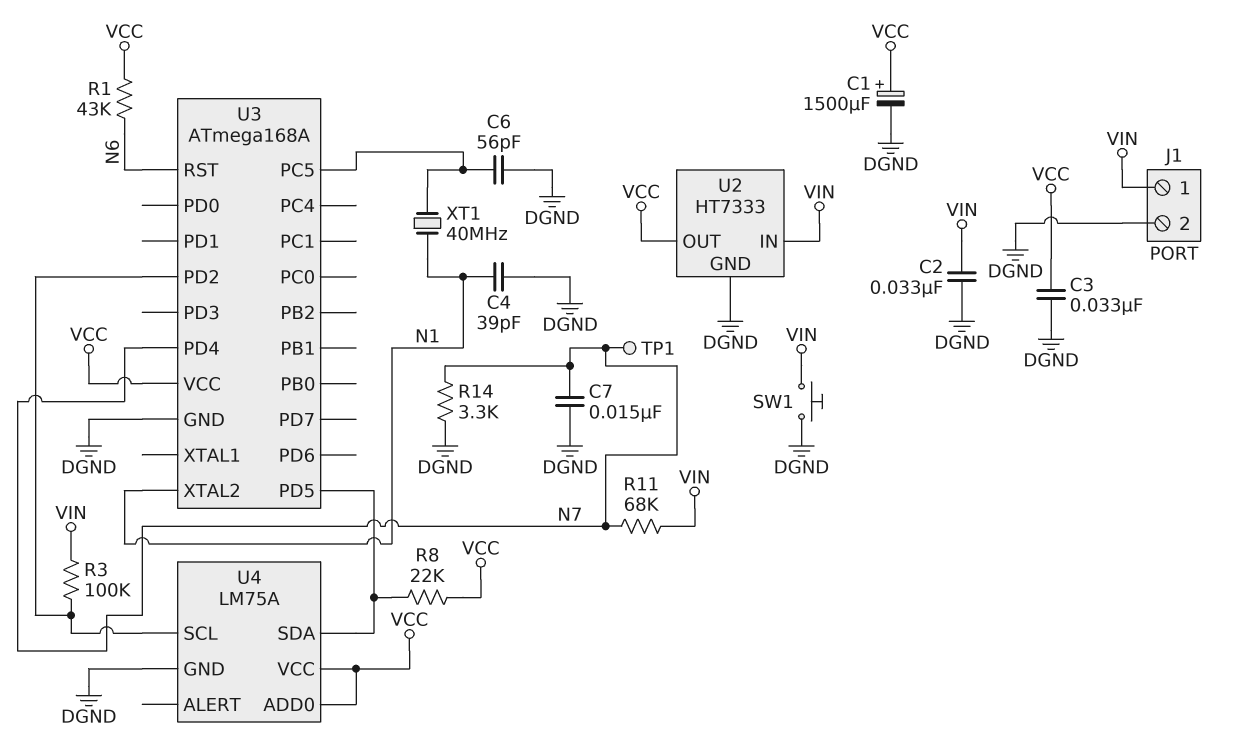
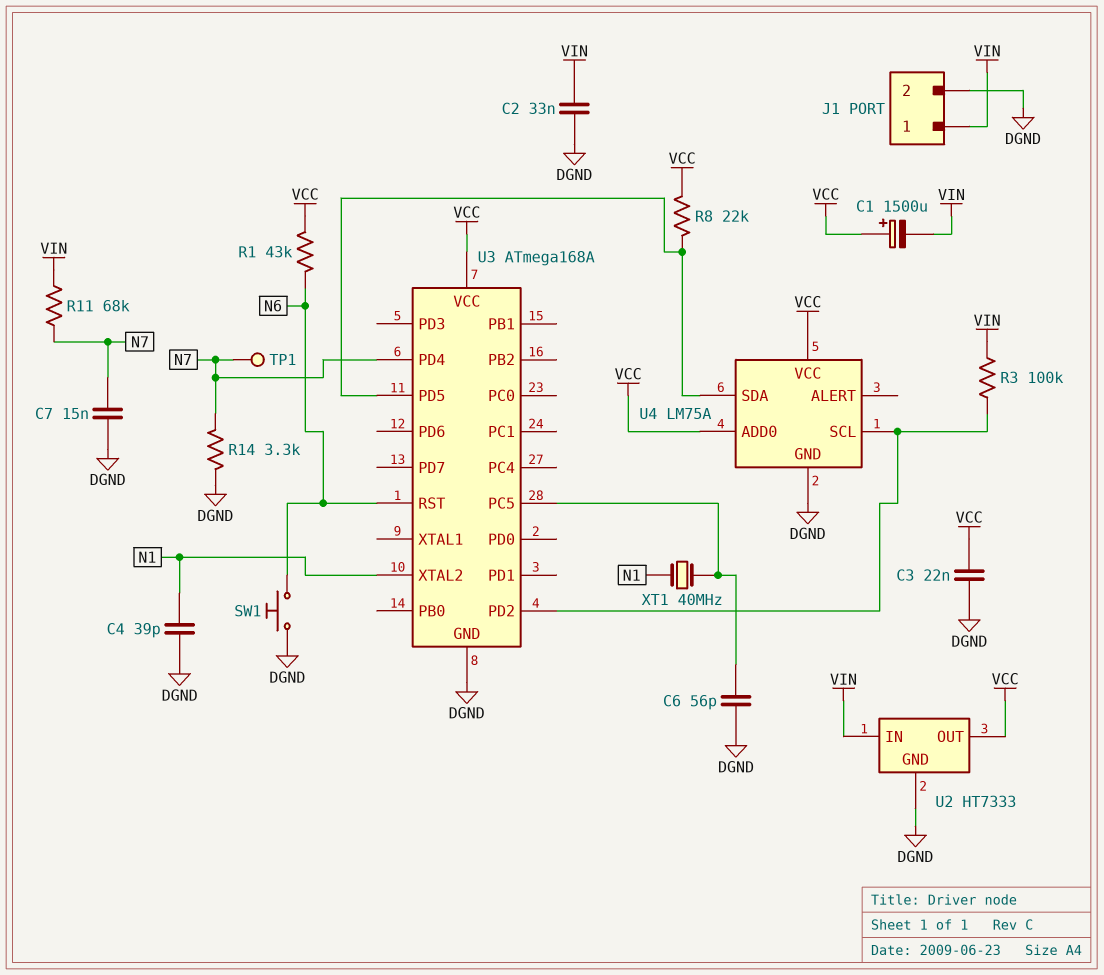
C1: 1500uF (plus VCC, minus DGND) -> 1500uF (plus VCC, minus VIN)
C3: 33nF (DGND, VCC) -> 22nF (DGND, VCC)
SW1: button (DGND, VIN) -> button (DGND, N6)

